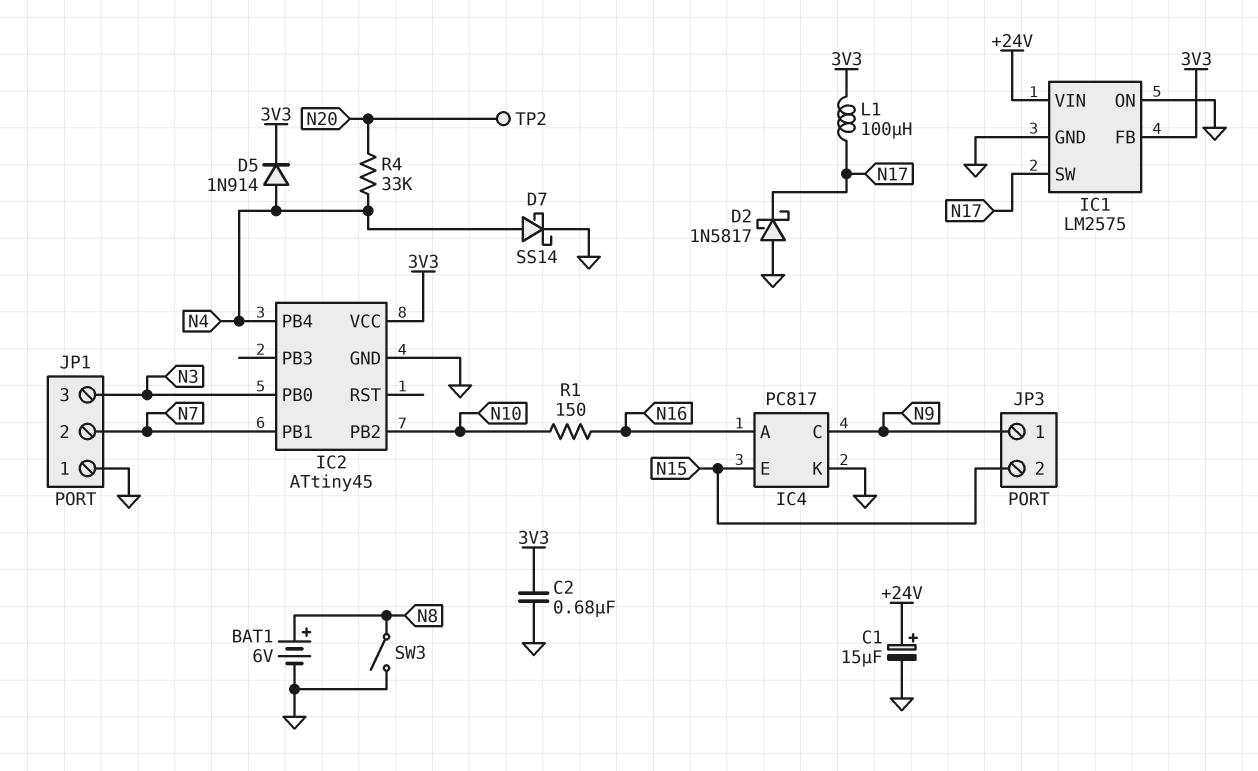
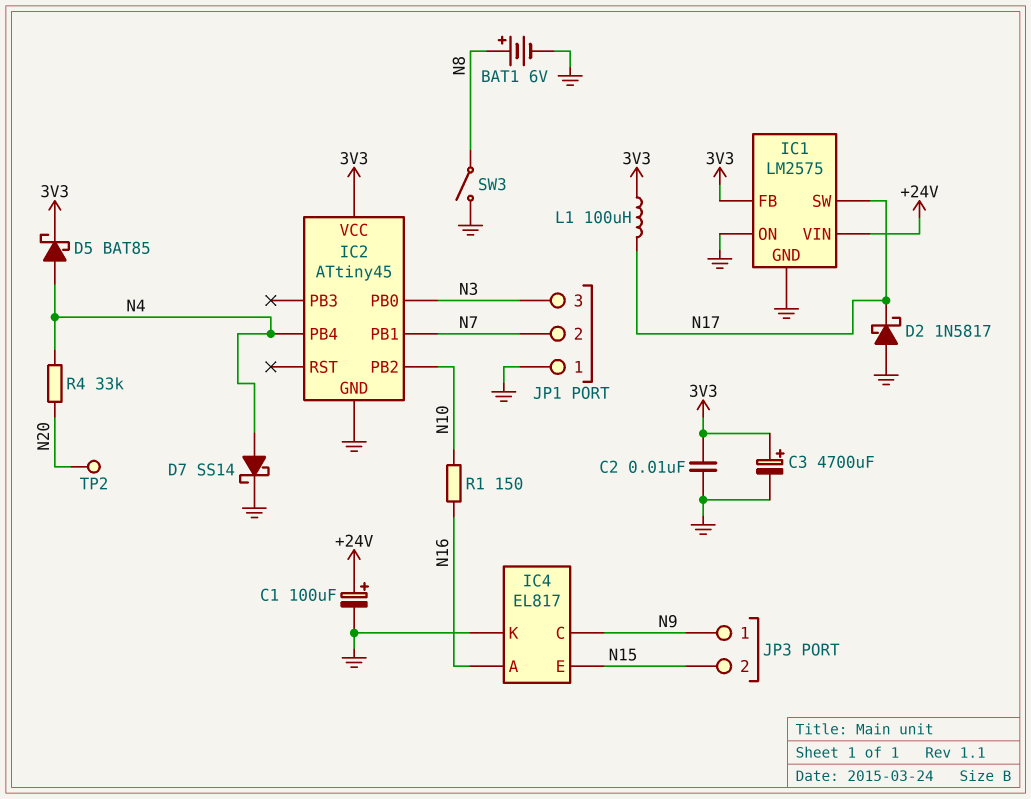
C1: 15uF (plus +24V, minus GND) -> 100uF (plus +24V, minus GND)
C2: 680nF (3V3, GND) -> 10nF (3V3, GND)
C3: none -> 4700uF (plus 3V3, minus GND)
D5: diode 1N914 (A N4, K 3V3) -> schottky BAT85 (A N4, K 3V3)
IC4: PC817 -> EL817

